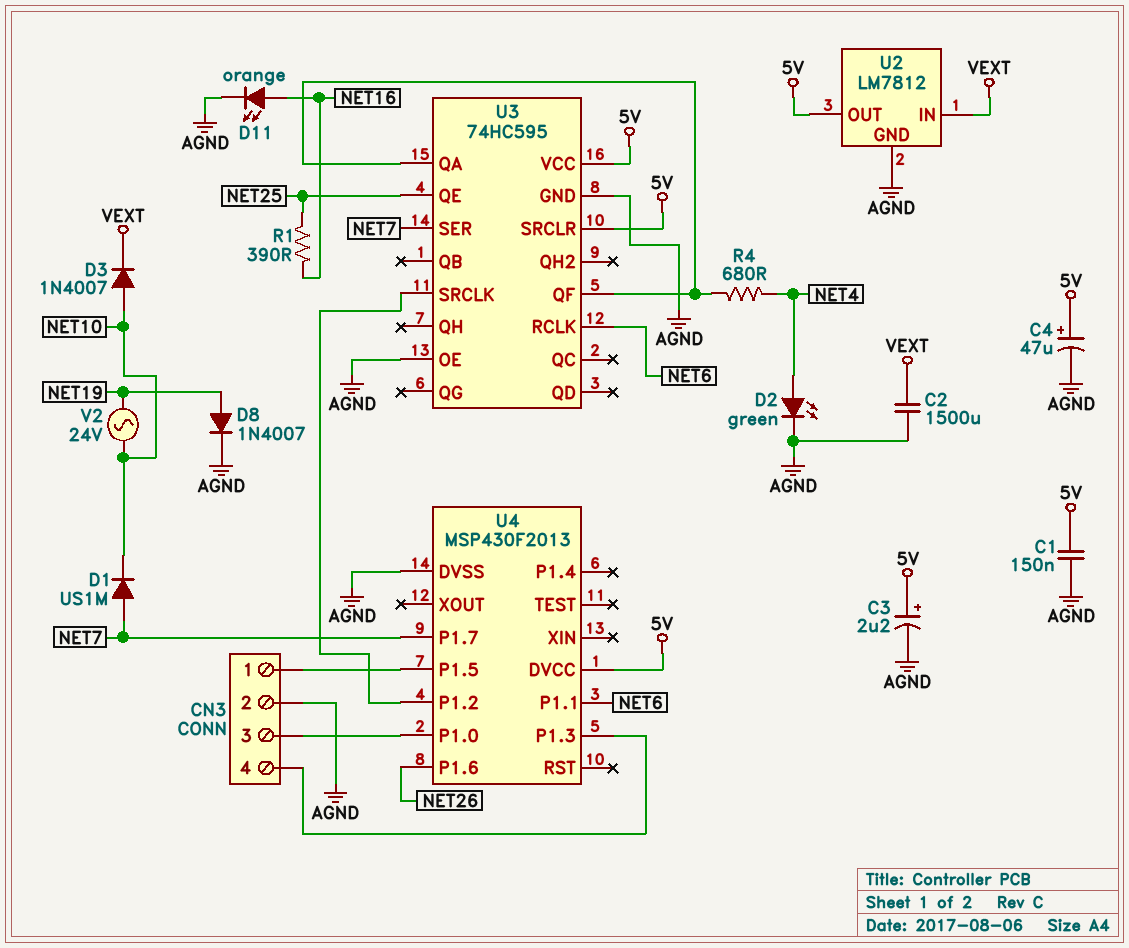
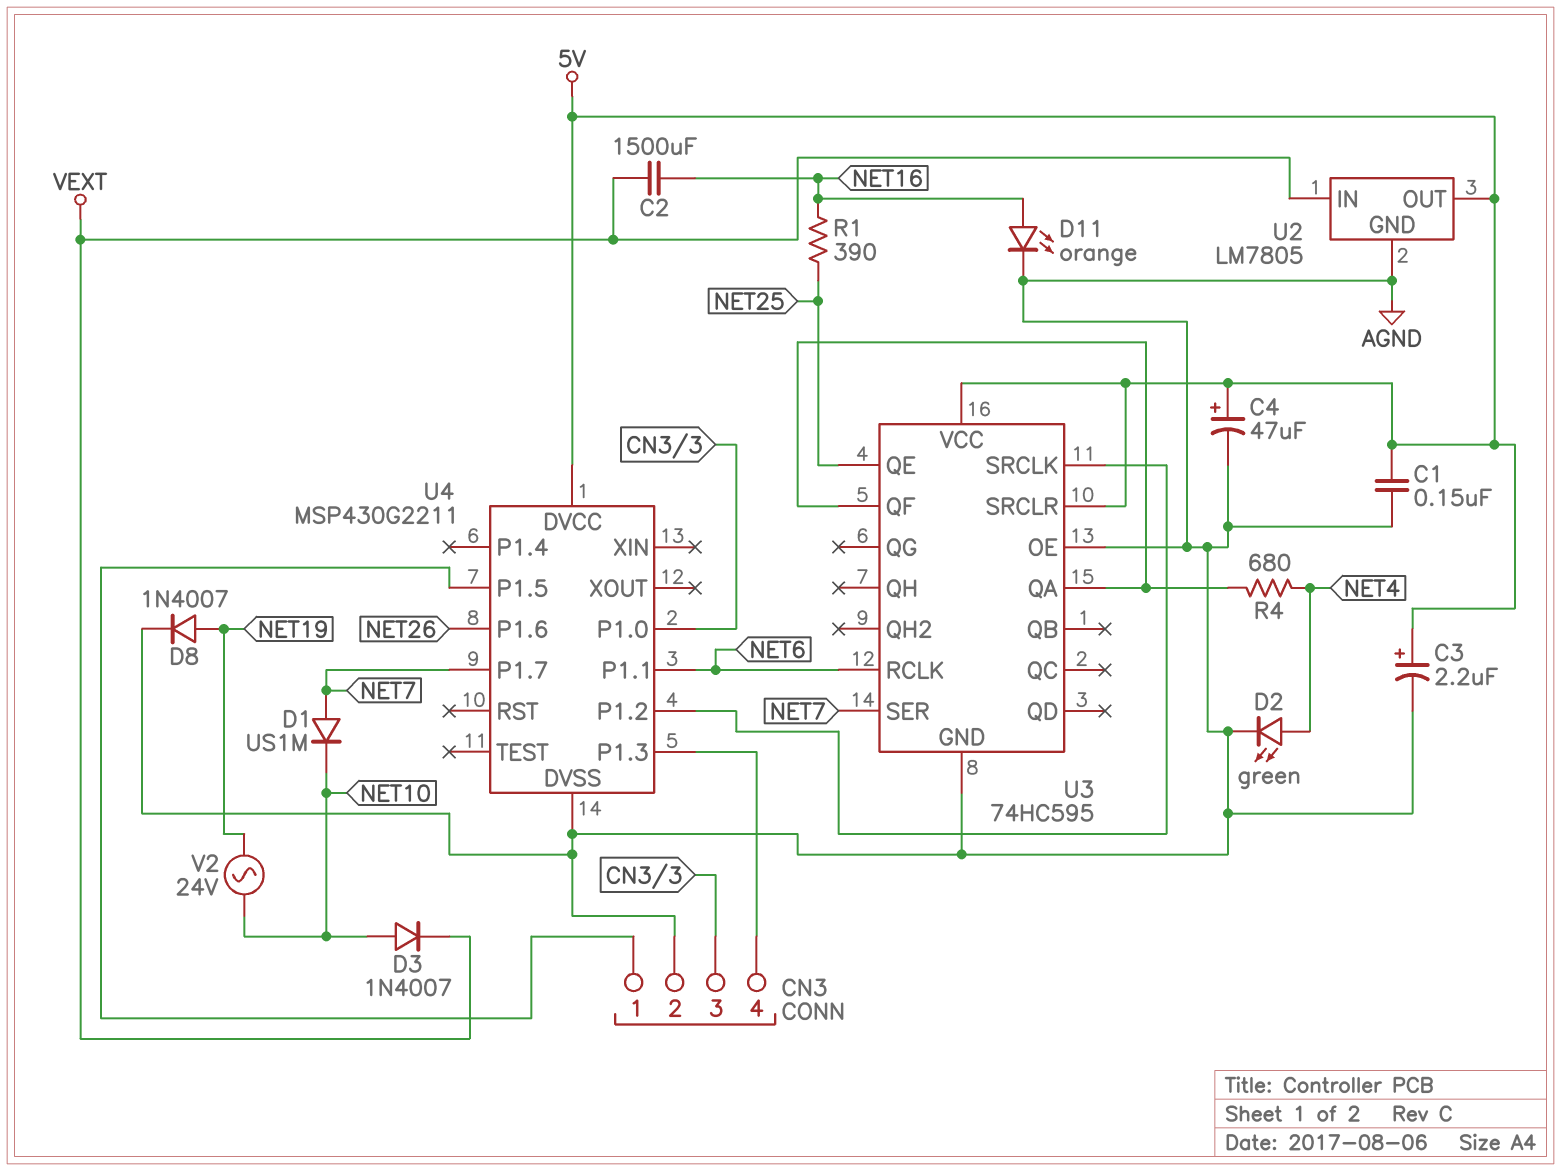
C2: 1500uF (AGND, VEXT) -> 1500uF (NET16, VEXT)
U2: LM7812 -> LM7805
U4: MSP430F2013 -> MSP430G2211

